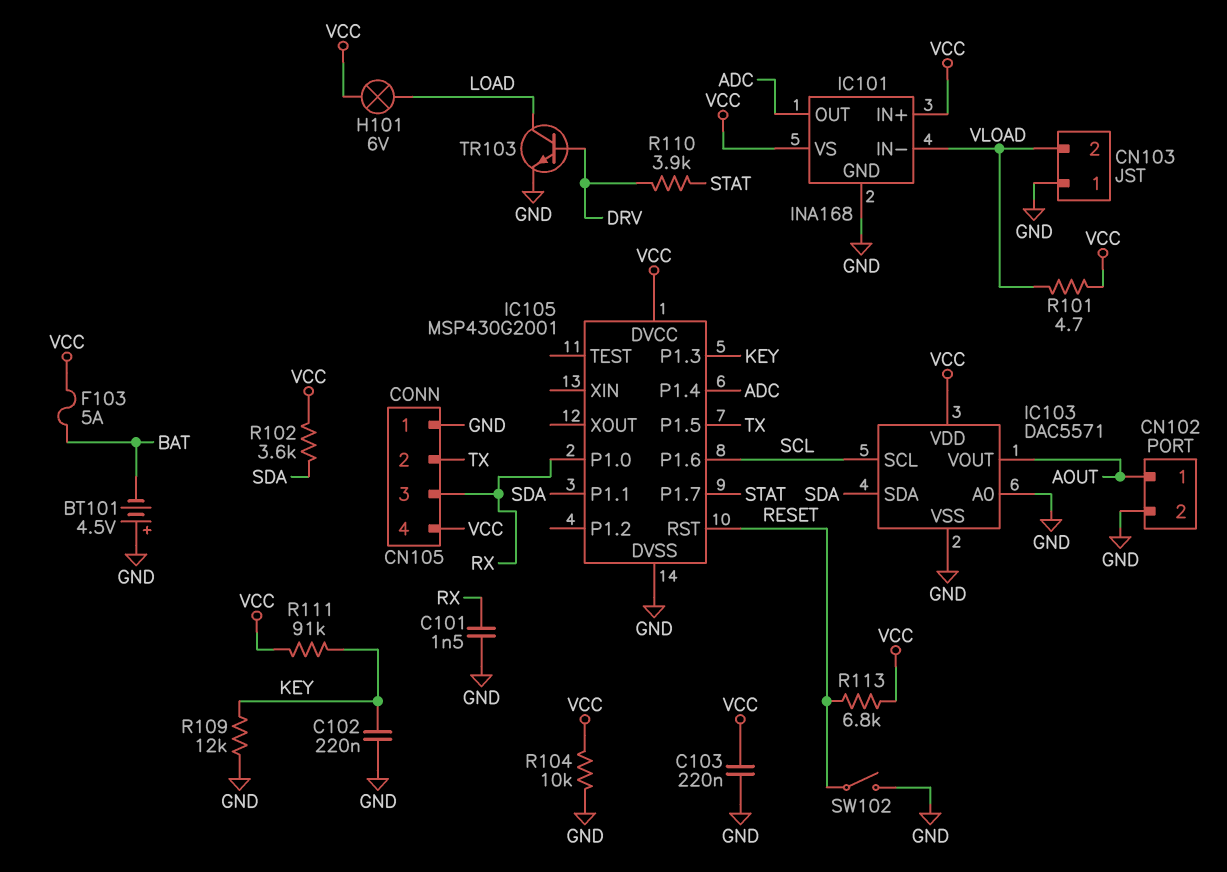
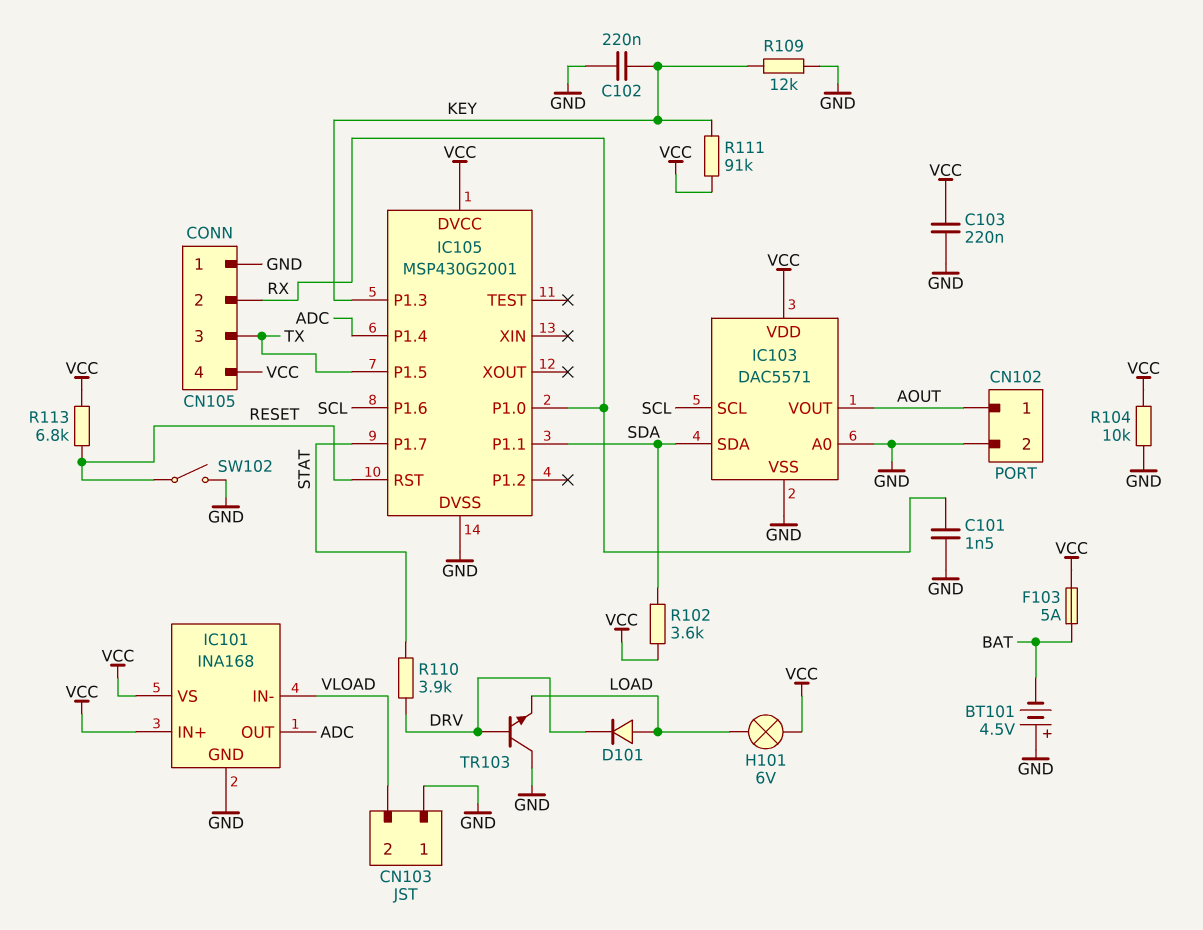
CN105 pin 2: TX -> RX
CN105 pin 3: RX -> TX
D101: none -> diode (A LOAD, K DRV)
R101: 4.7 (VCC, VLOAD) -> none
TR103: NPN (B DRV, C LOAD, E GND) -> NPN (B DRV, C GND, E LOAD)

